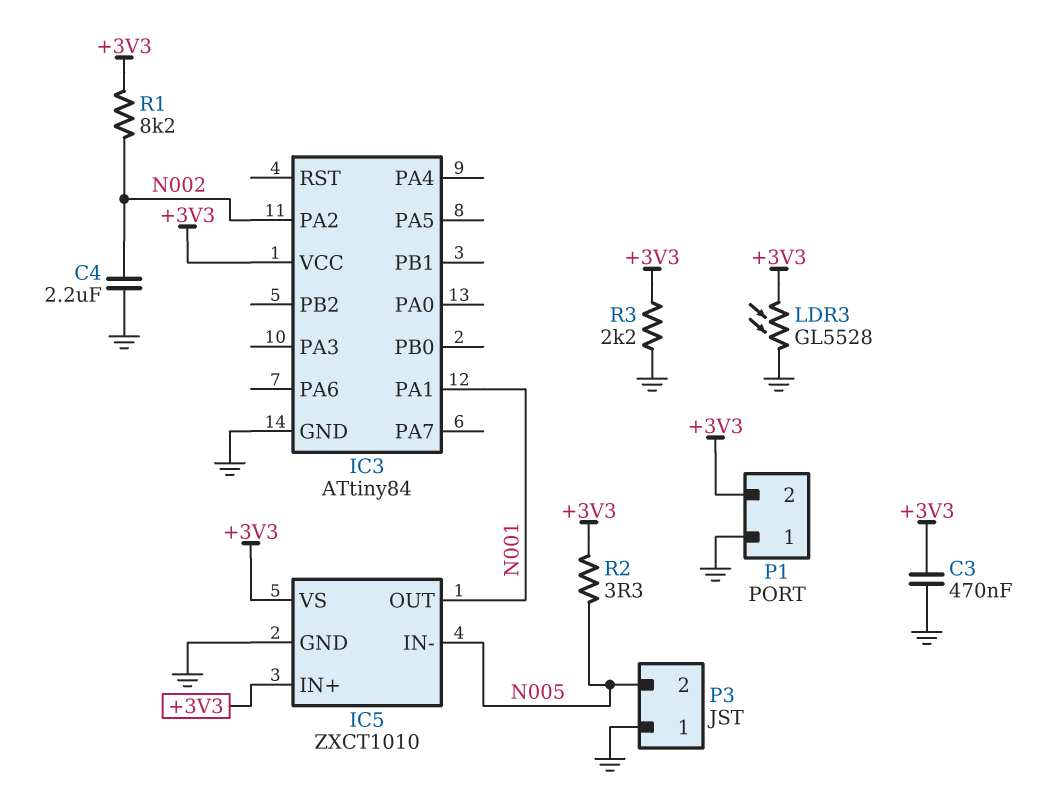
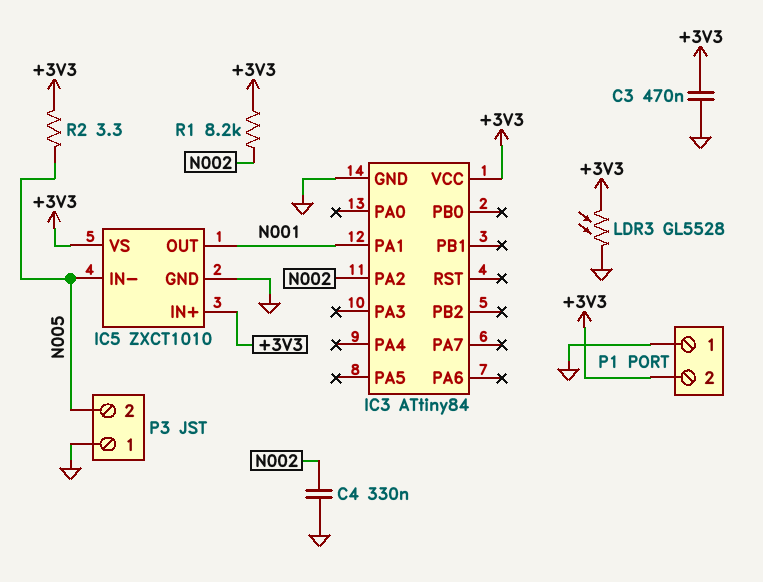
C4: 2.2uF (GND, N002) -> 330nF (GND, N002)
R3: 2.2k (+3V3, GND) -> none

